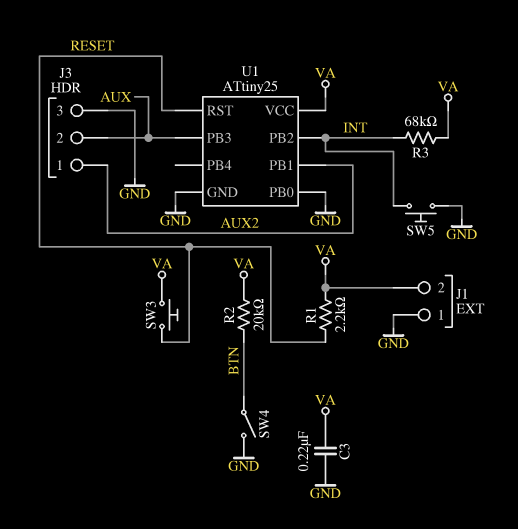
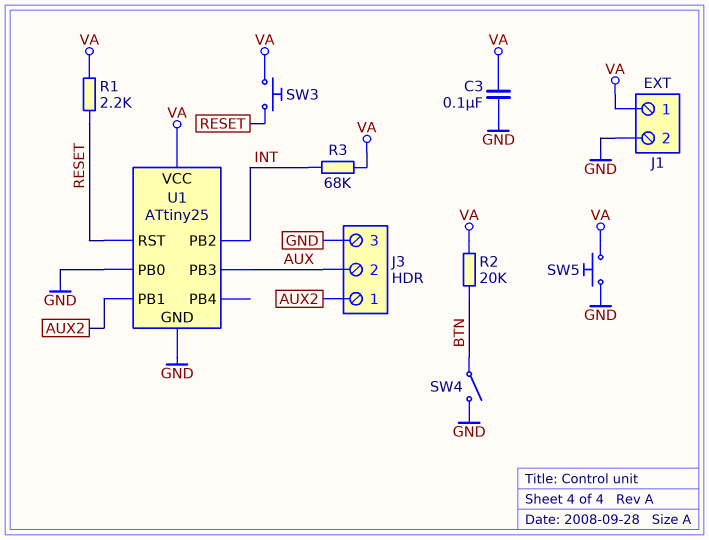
C3: 220nF (GND, VA) -> 100nF (GND, VA)
J1 pin 1: GND -> VA
J1 pin 2: VA -> GND
SW5: button (GND, INT) -> button (GND, VA)

